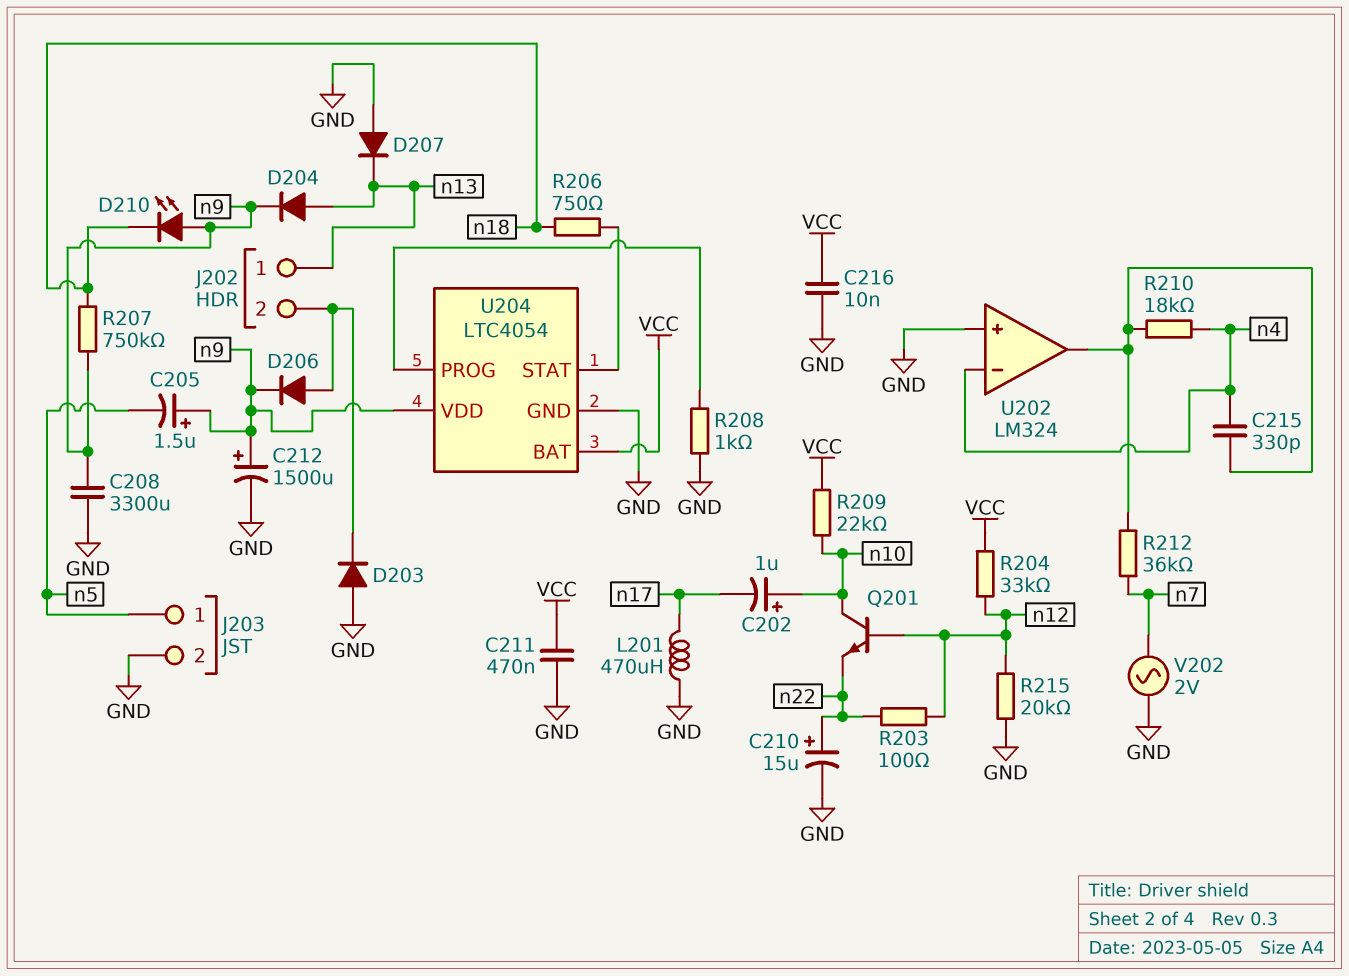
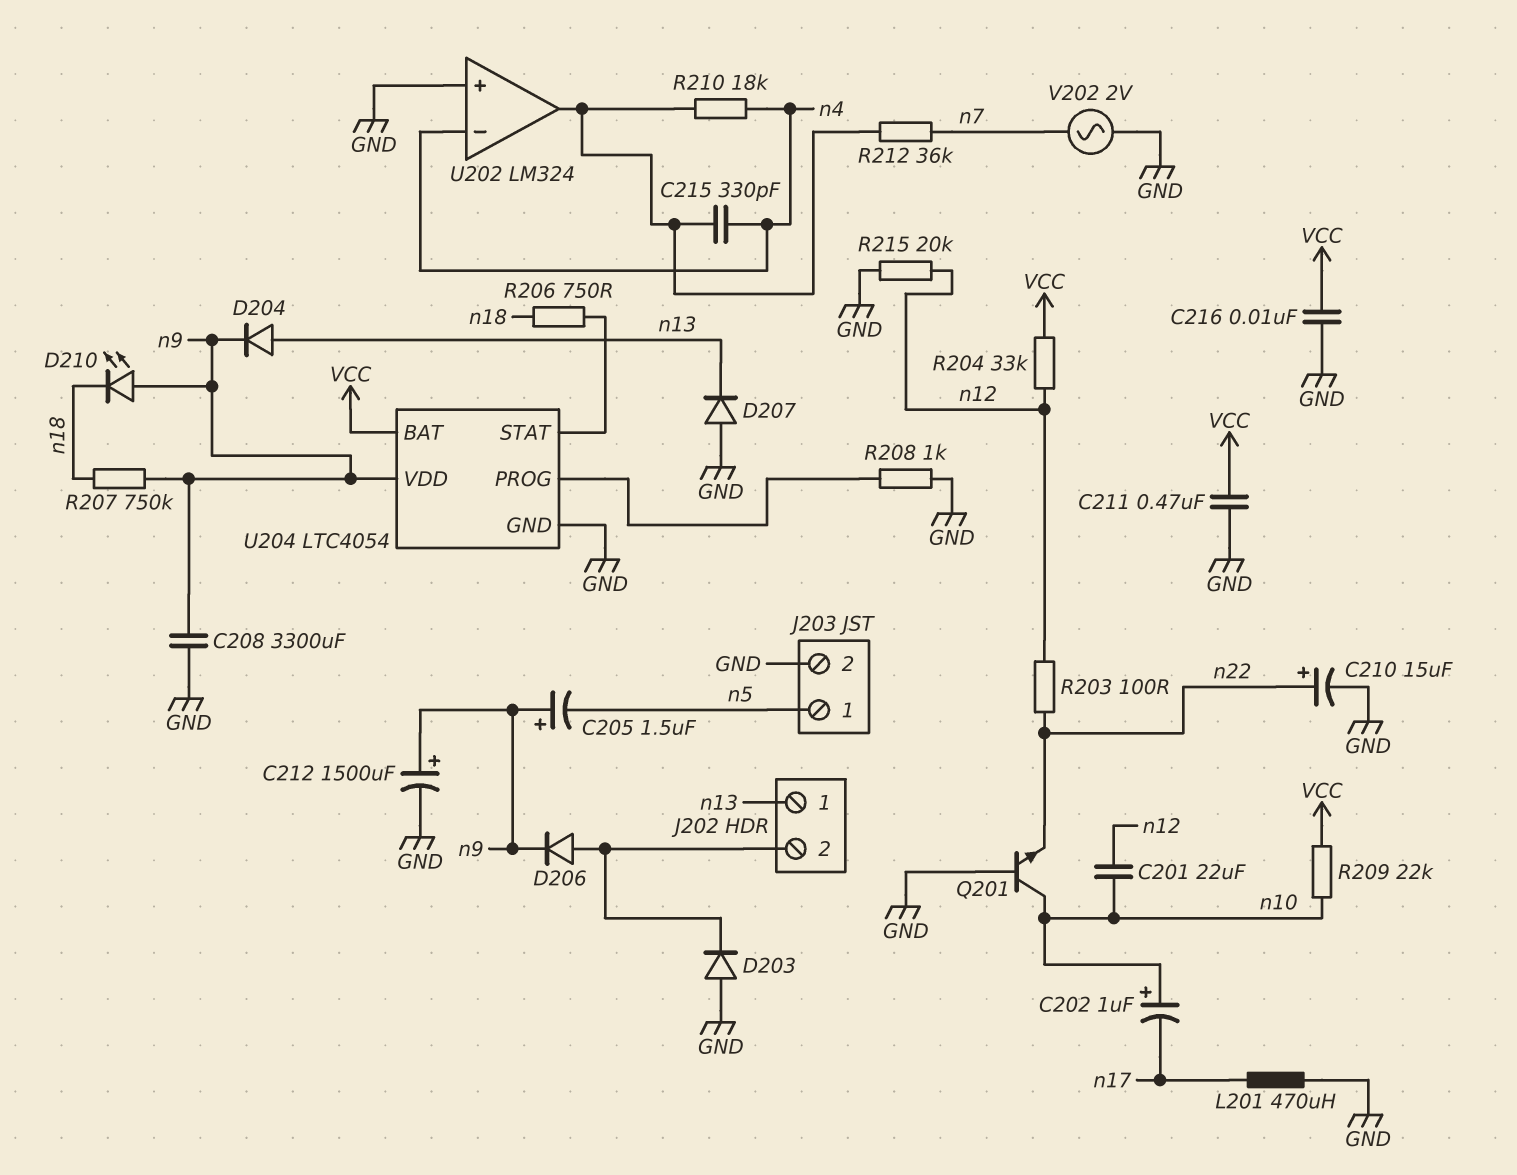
C201: none -> 22uF (n10, n12)
Q201: NPN (B n12, C n10, E n22) -> NPN (B GND, C n10, E n22)

